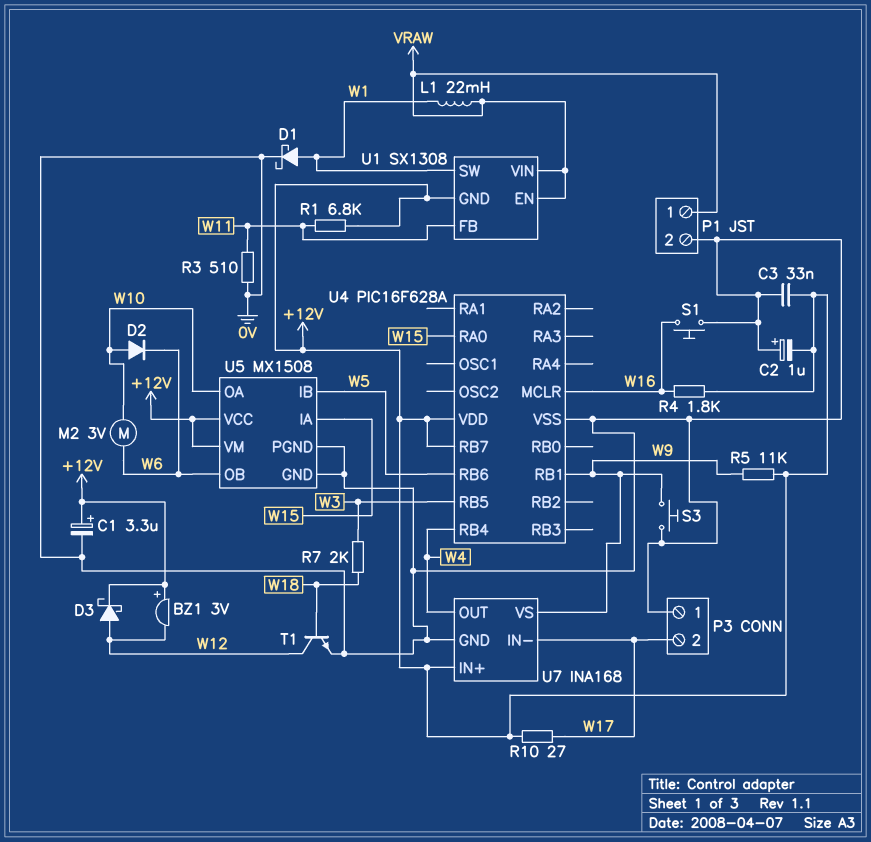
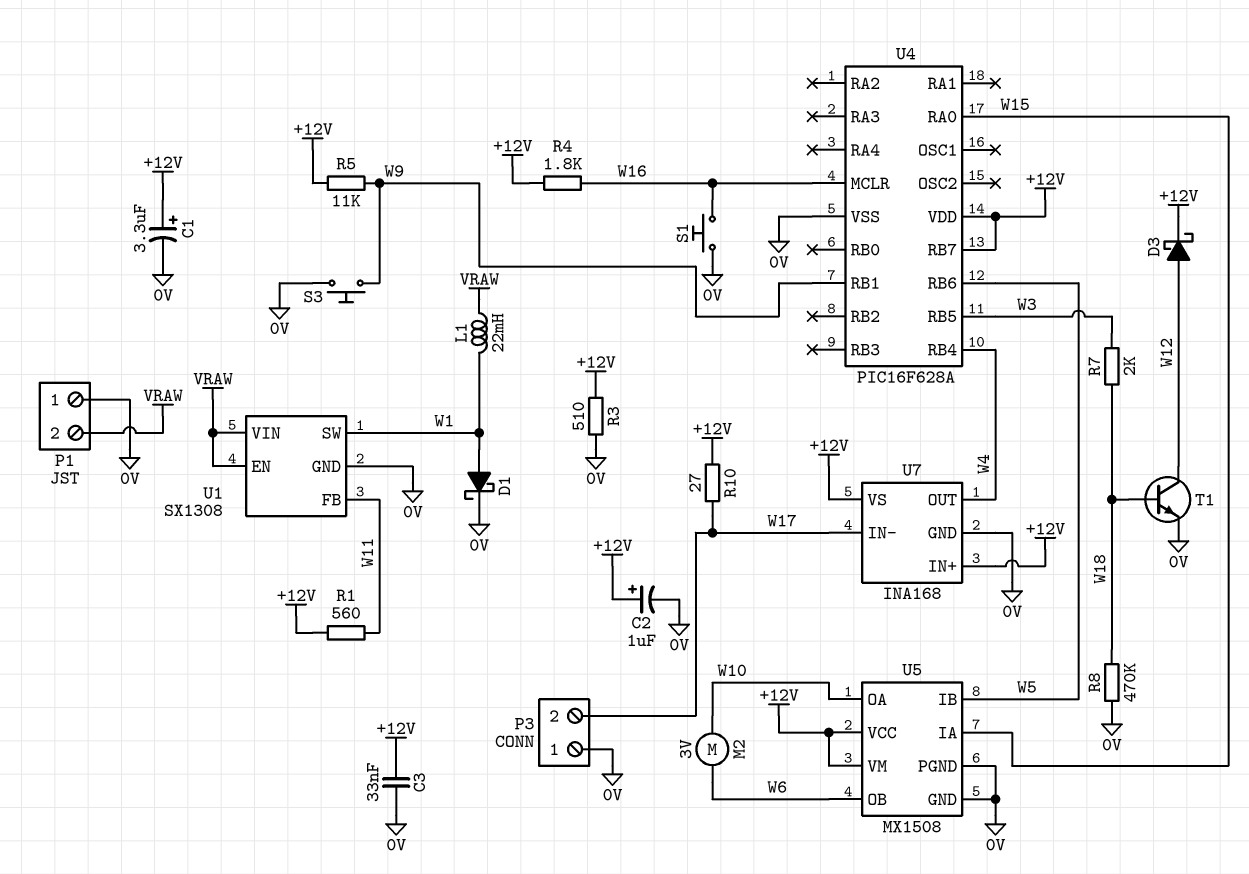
BZ1: buzzer 3V (plus +12V, minus W12) -> none
C2: 1uF (plus 0V, minus +12V) -> 1uF (plus +12V, minus 0V)
D2: diode (A W10, K W6) -> none
P1 pin 1: VRAW -> 0V
P1 pin 2: 0V -> VRAW
R1: 6.8k (+12V, W11) -> 560 (+12V, W11)
R3: 510 (0V, W11) -> 510 (+12V, 0V)
R8: none -> 470k (0V, W18)
U1 pin GND: +12V -> 0V
U7 pin VS: W9 -> +12V

